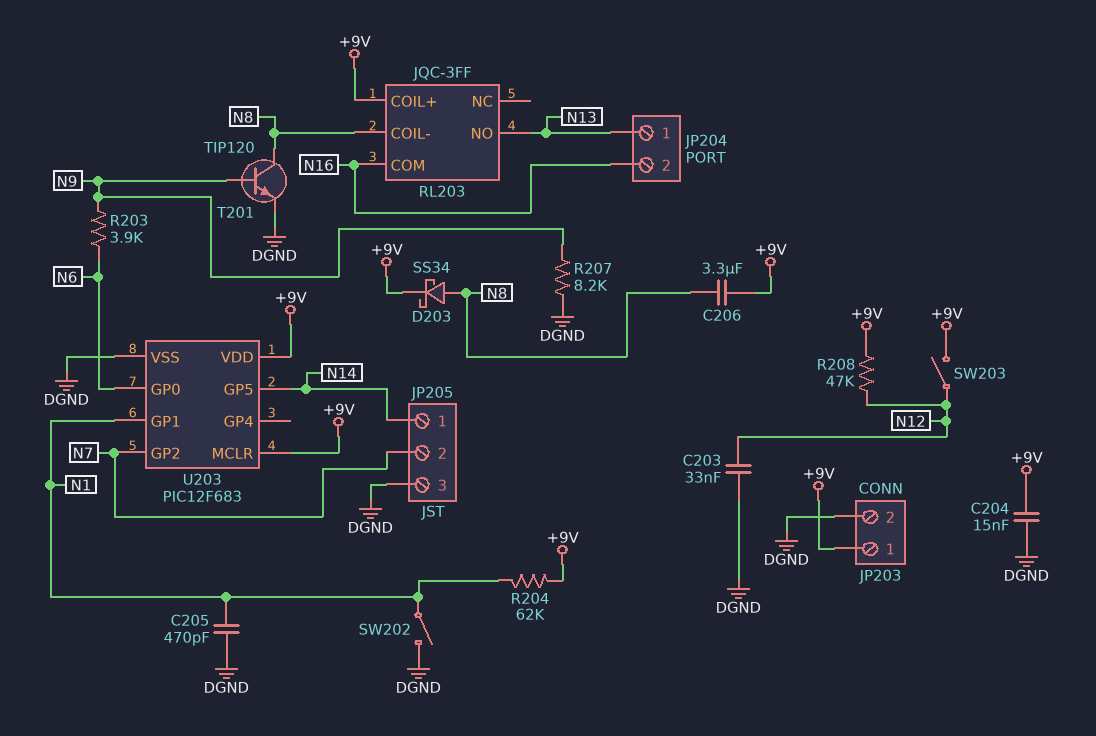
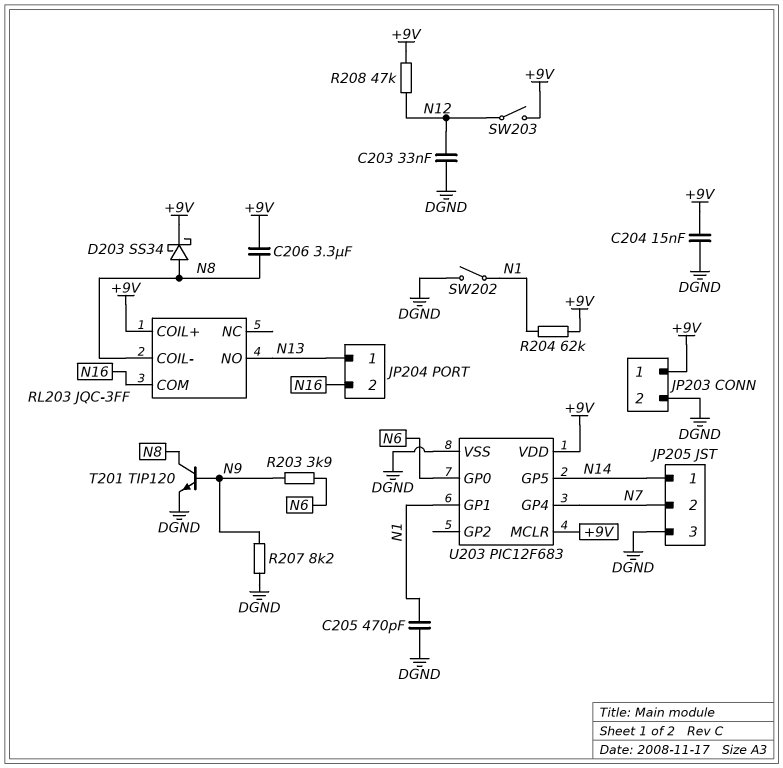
U203 pin GP2: N7 -> none
U203 pin GP4: none -> N7

